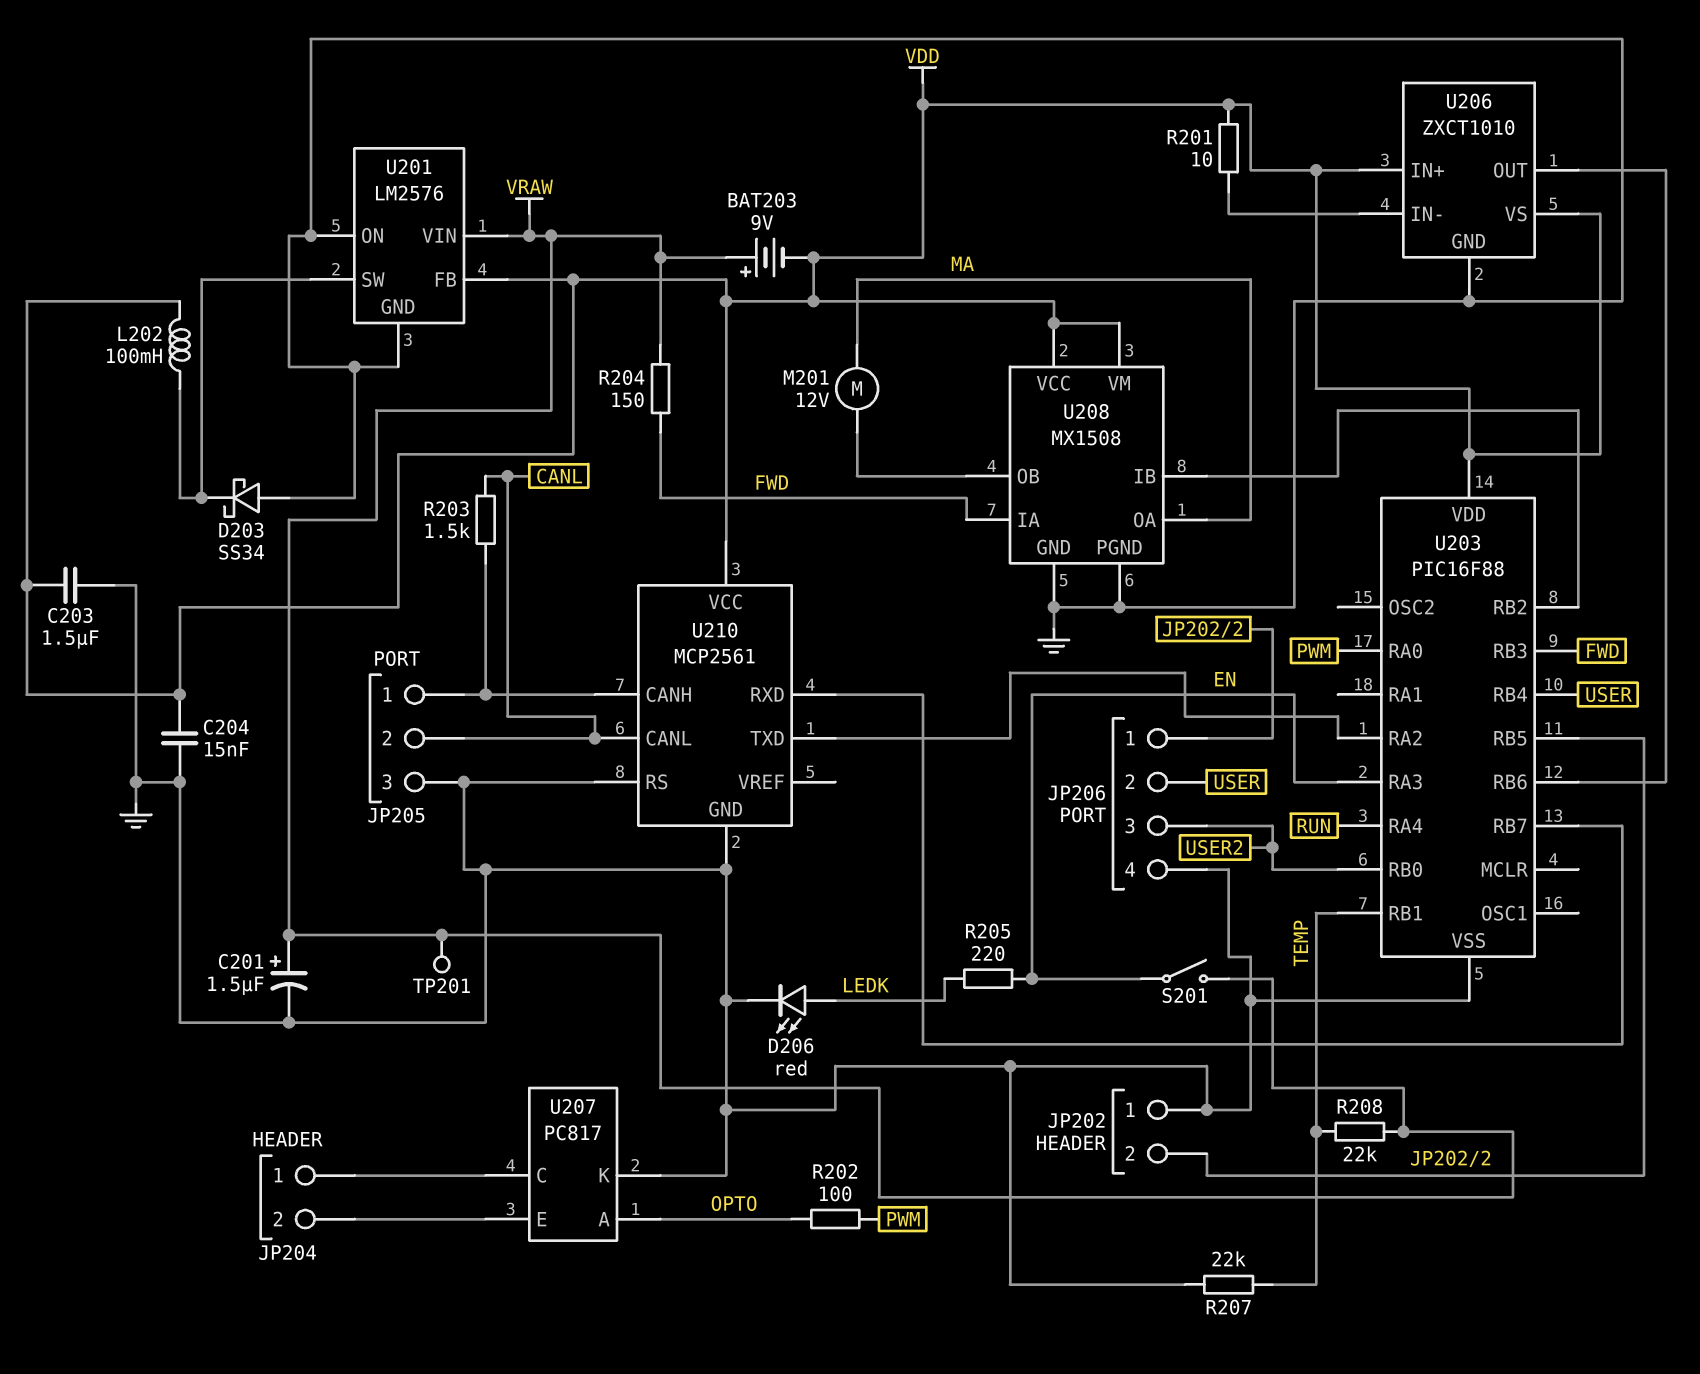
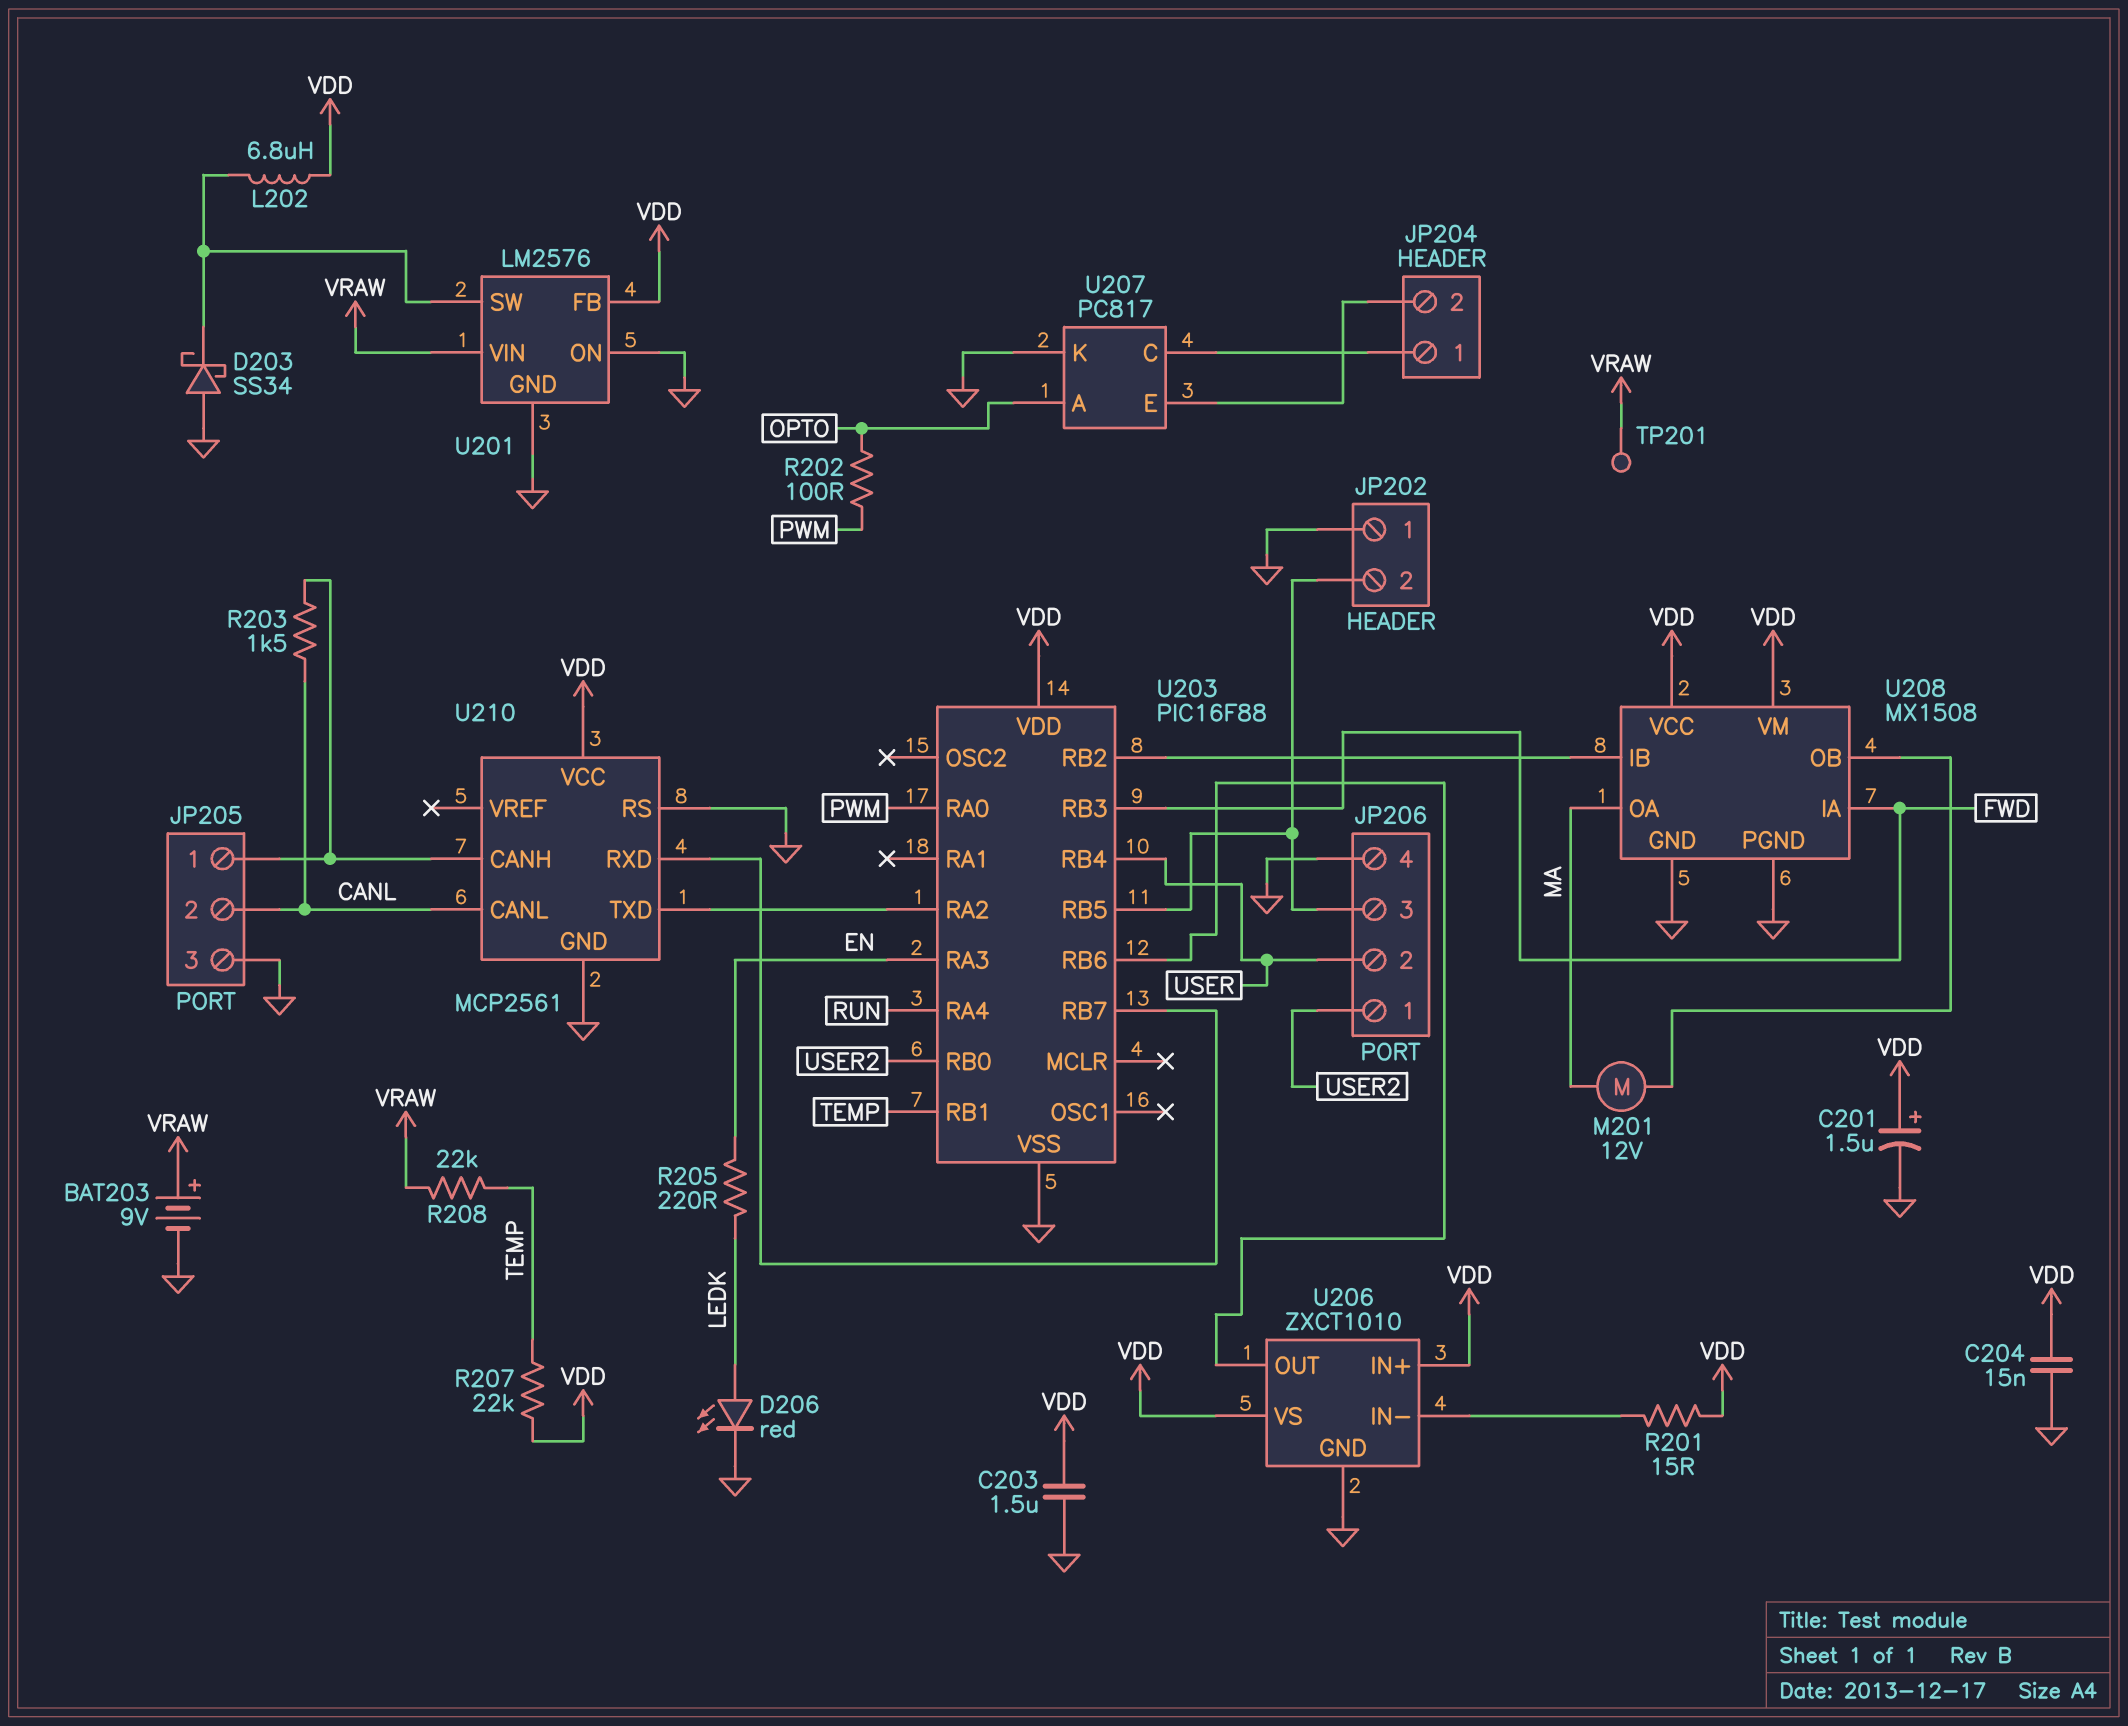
BAT203: 9V (plus VRAW, minus VDD) -> 9V (plus VRAW, minus GND)
C201: 1.5uF (plus VRAW, minus GND) -> 1.5uF (plus VDD, minus GND)
JP206 pin 1: JP202/2 -> USER2
JP206 pin 3: USER2 -> JP202/2
L202: 100mH (U201/SW, VDD) -> 6.8uH (U201/SW, VDD)
R201: 10 (U206/IN-, VDD) -> 15 (U206/IN-, VDD)
R204: 150 (FWD, VRAW) -> none
R207: 22k (GND, TEMP) -> 22k (TEMP, VDD)
S201: switch (EN, VRAW) -> none

